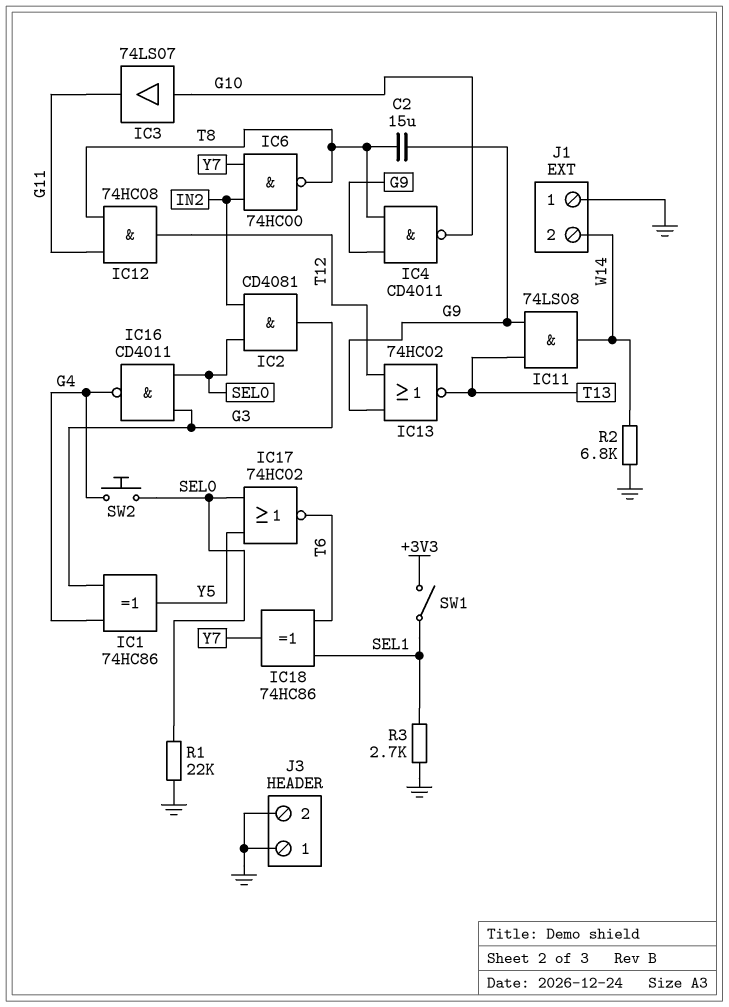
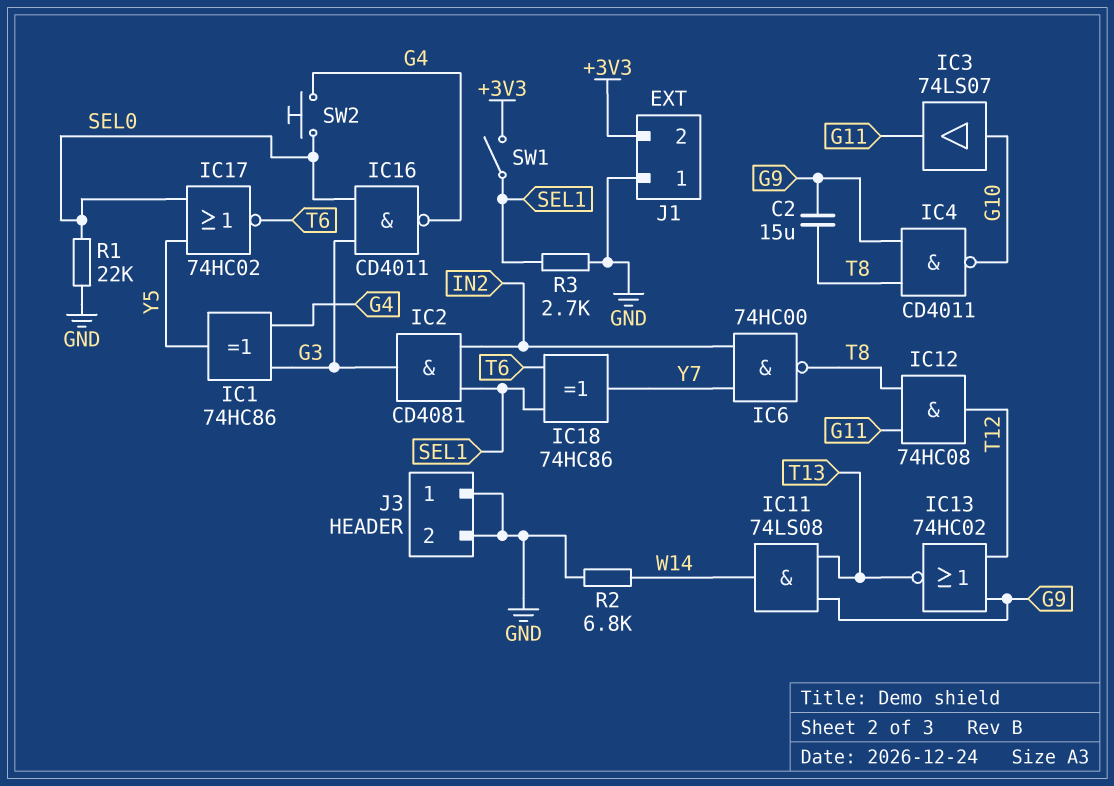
IC2: AND CD4081 (in IN2, in SEL0, out G3) -> AND CD4081 (in IN2, in SEL1, out G3)
J1 pin 2: W14 -> +3V3

